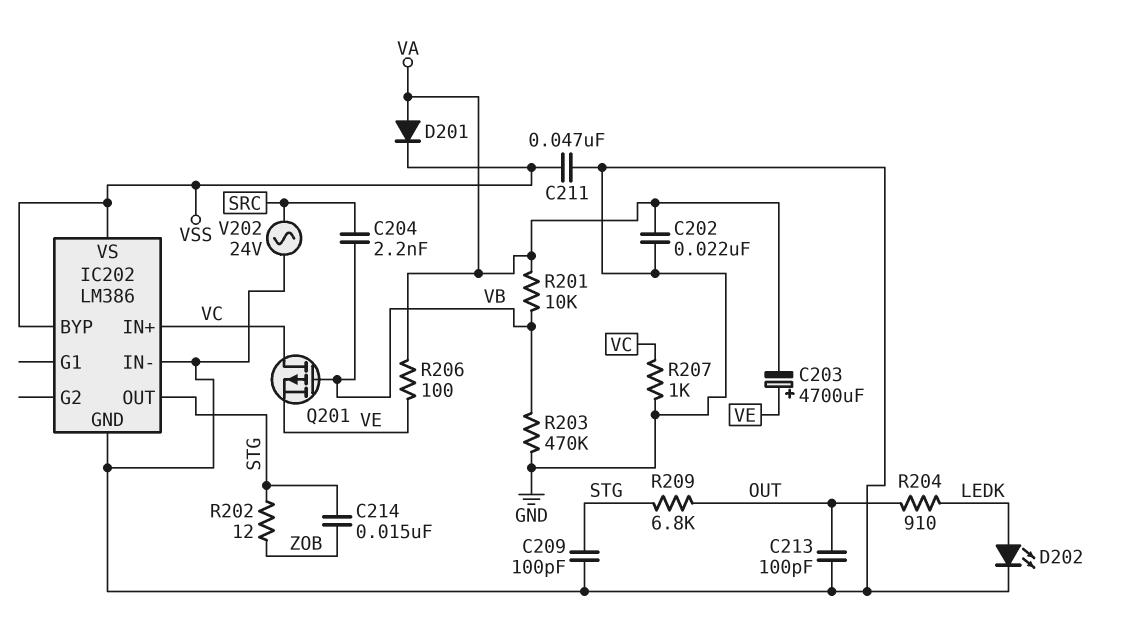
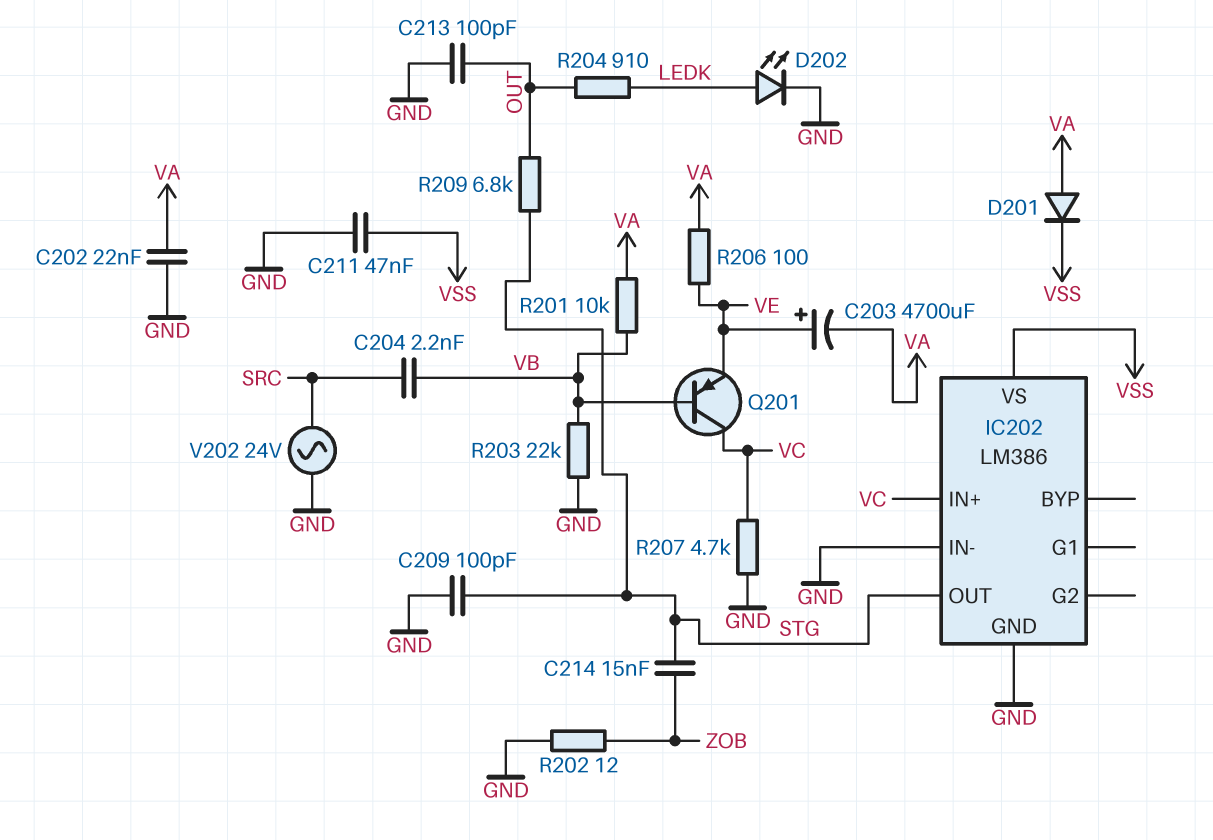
IC202 pin BYP: VSS -> none
Q201: PMOS (G VB, D VC, S VE) -> PNP (B VB, C VC, E VE)
R202: 12 (STG, ZOB) -> 12 (GND, ZOB)
R203: 470k (GND, VB) -> 22k (GND, VB)
R207: 1k (GND, VC) -> 4.7k (GND, VC)

